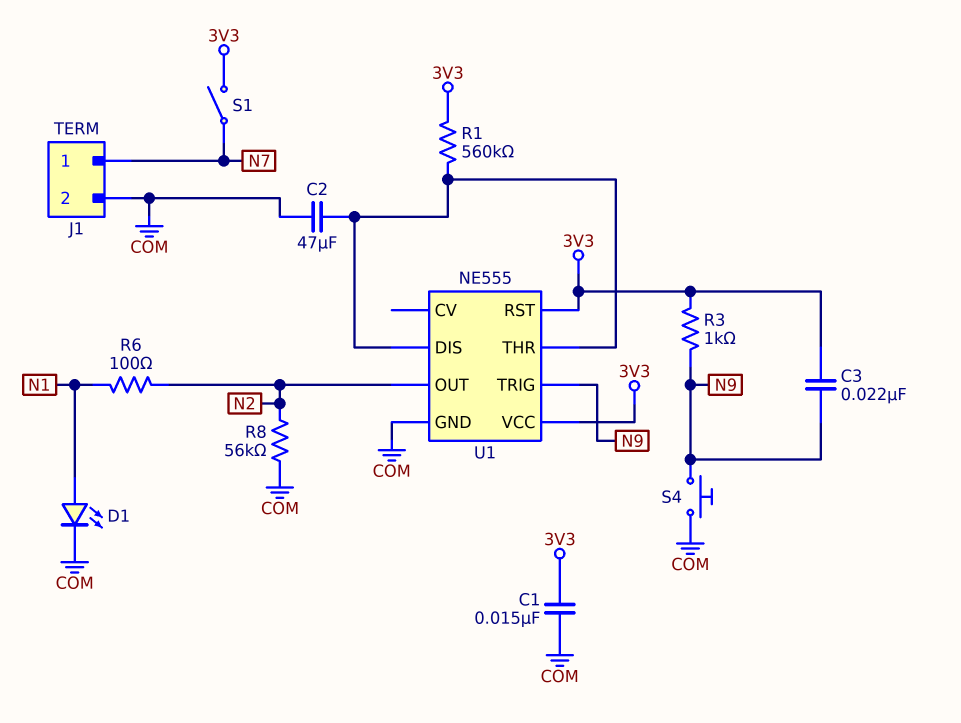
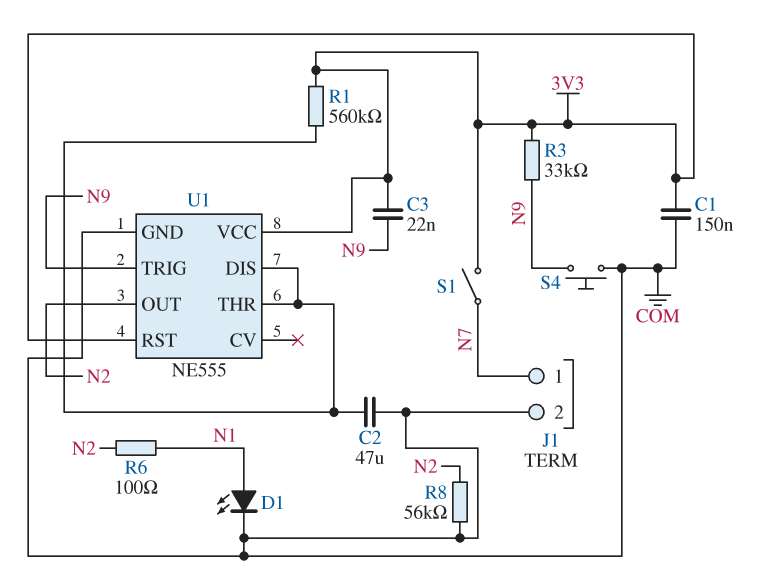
C1: 15nF (3V3, COM) -> 150nF (3V3, COM)
R3: 1k (3V3, N9) -> 33k (3V3, N9)

